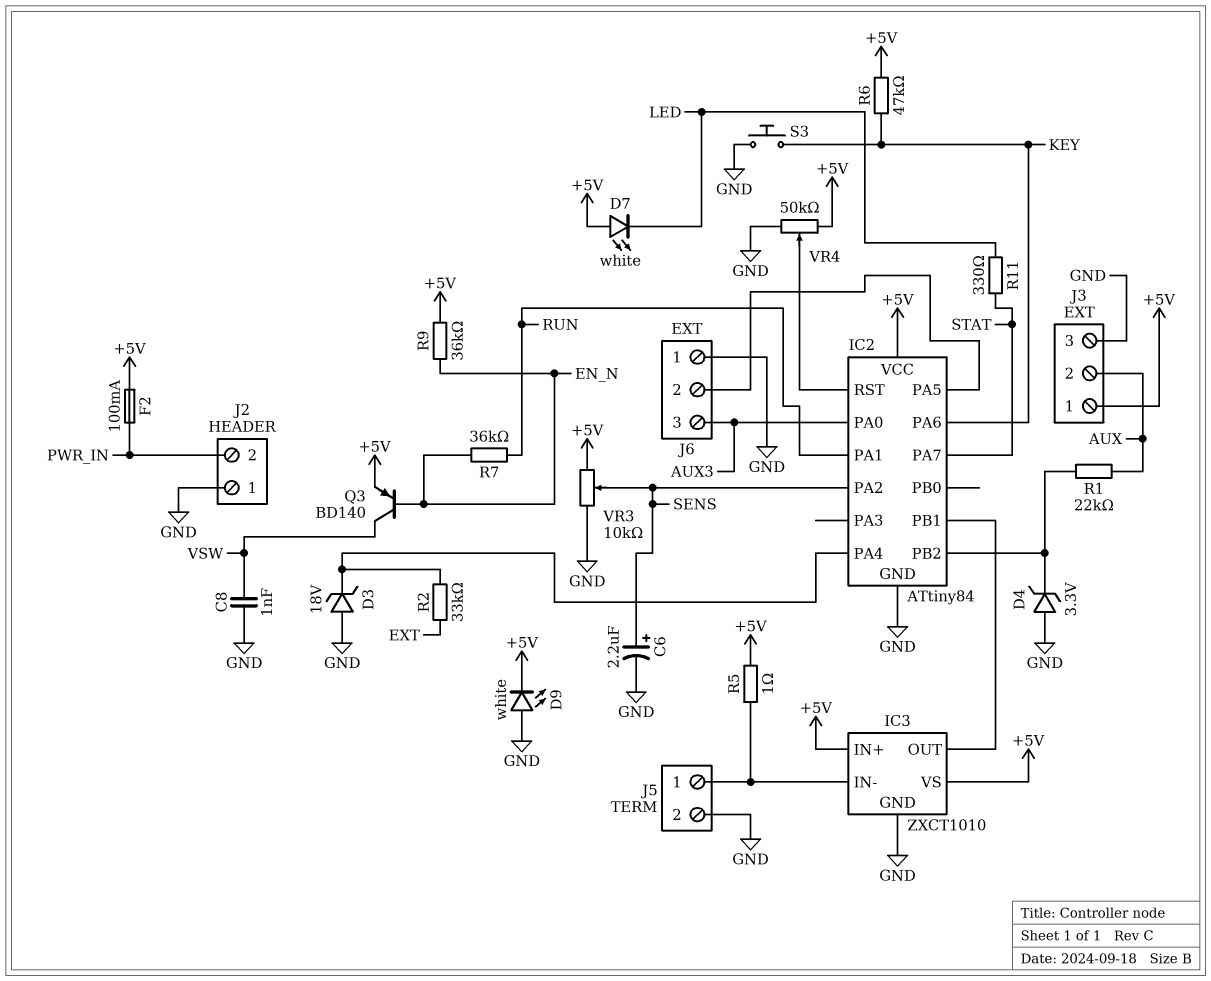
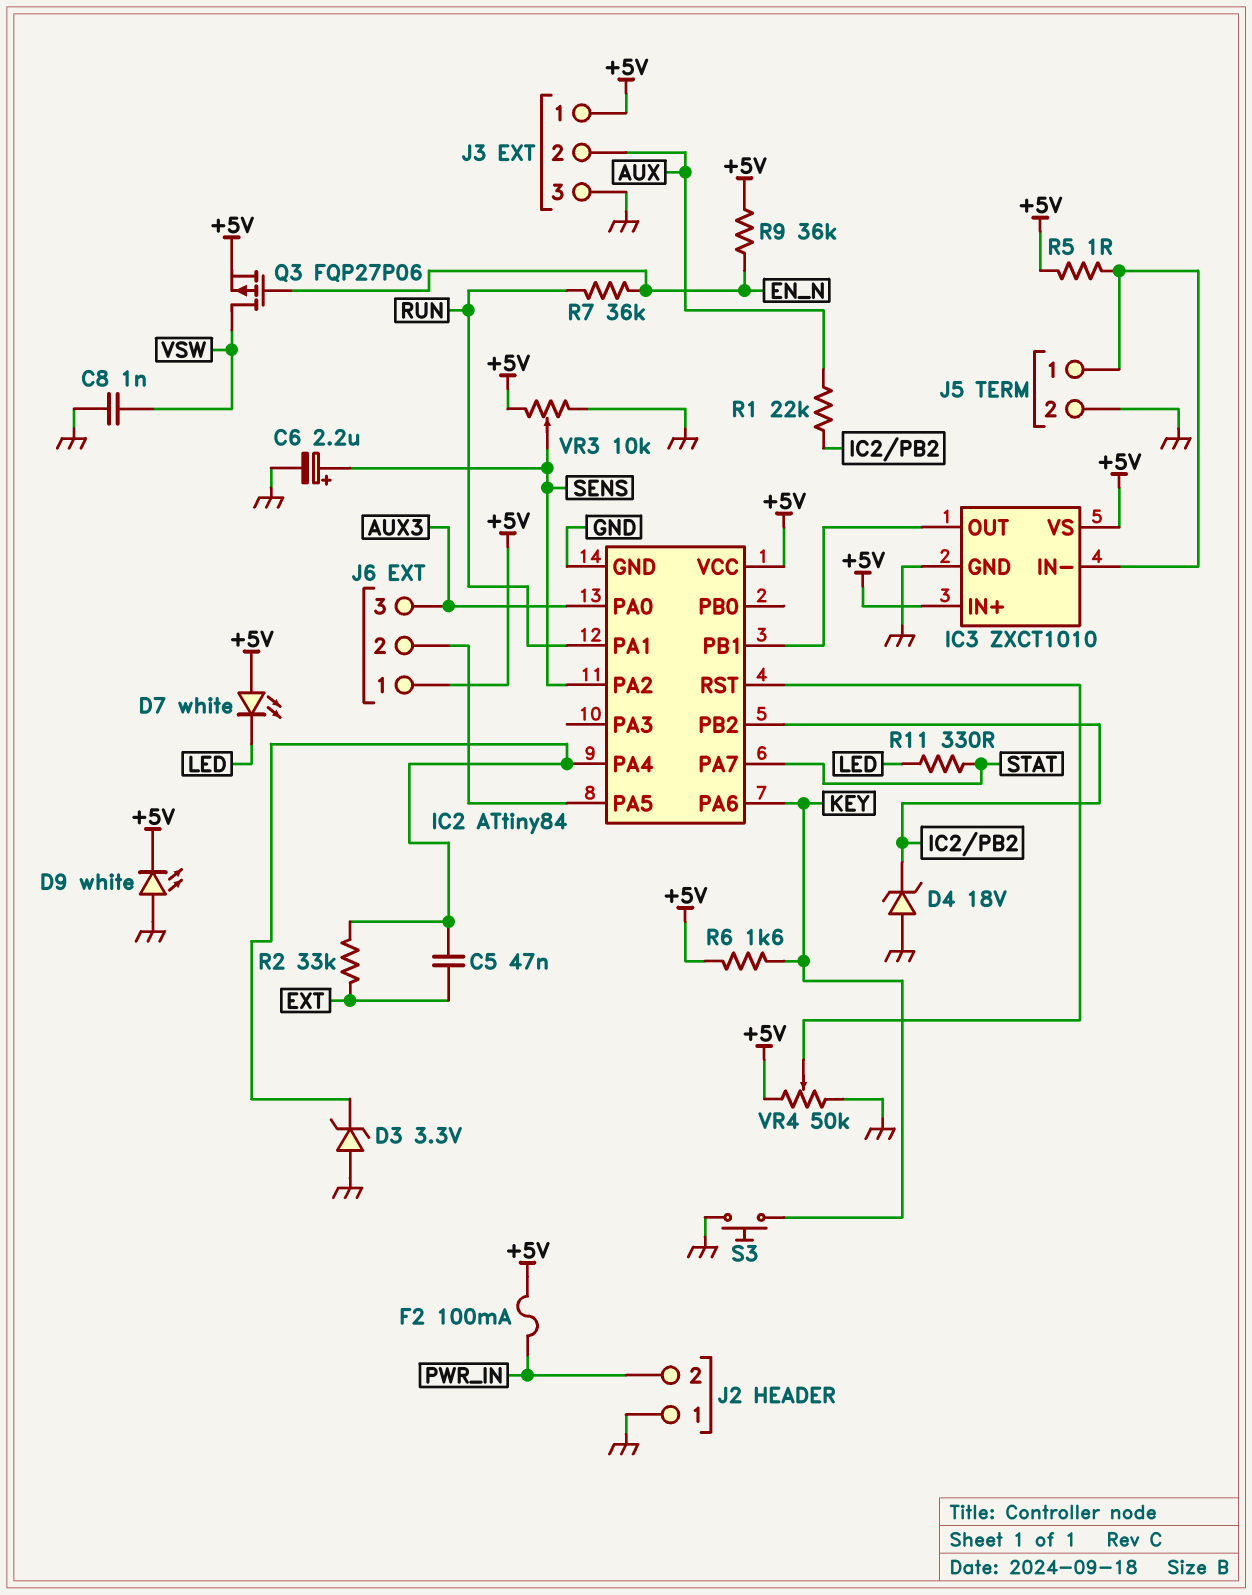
C5: none -> 47nF (EXT, IC2/PA4)
D3: zener 18V (A GND, K IC2/PA4) -> zener 3.3V (A GND, K IC2/PA4)
D4: zener 3.3V (A GND, K IC2/PB2) -> zener 18V (A GND, K IC2/PB2)
J6 pin 1: GND -> +5V
Q3: PNP BD140 (B EN_N, C VSW, E +5V) -> PMOS FQP27P06 (G EN_N, D VSW, S +5V)
R6: 47k (+5V, KEY) -> 1.6k (+5V, KEY)

